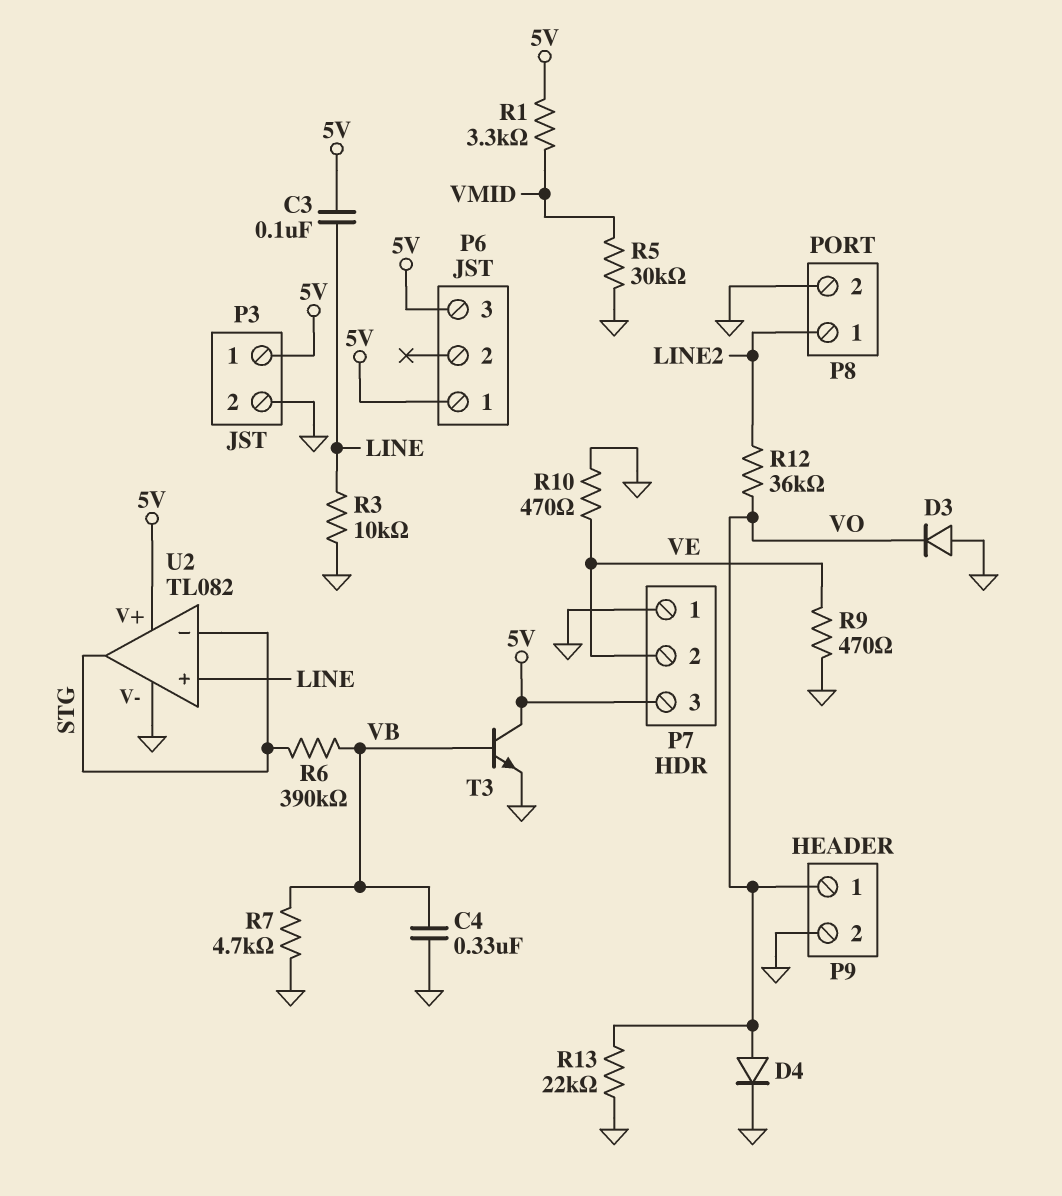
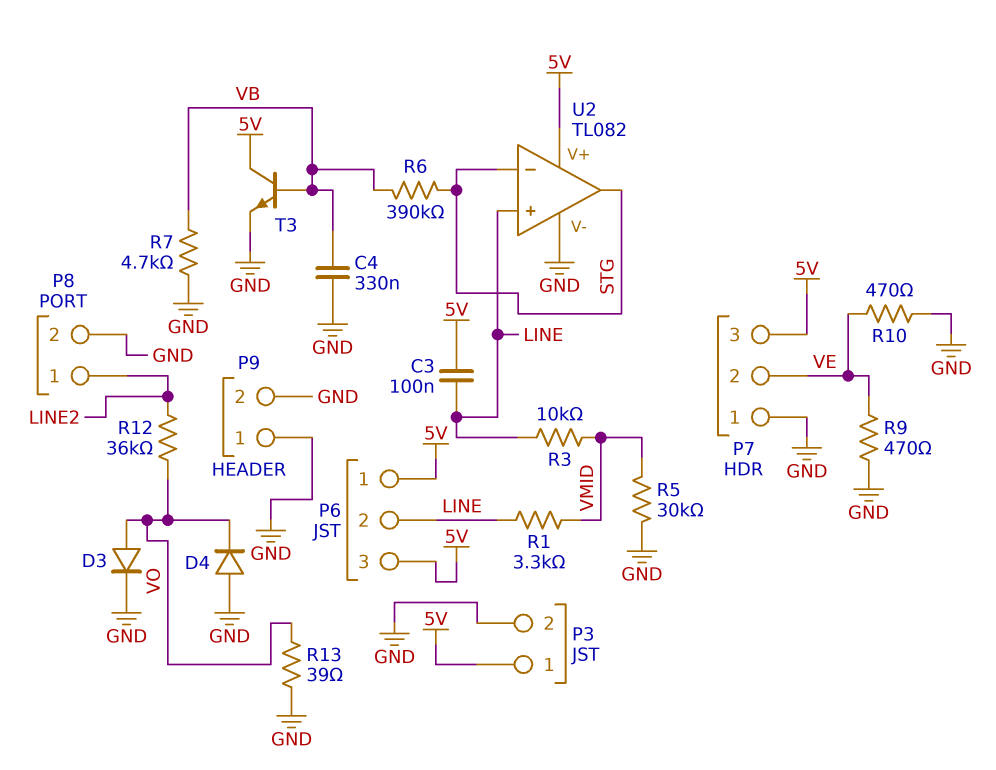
D3: diode (A GND, K VO) -> diode (A VO, K GND)
D4: diode (A VO, K GND) -> diode (A GND, K VO)
P6 pin 2: none -> LINE
P9 pin 1: VO -> GND
R1: 3.3k (5V, VMID) -> 3.3k (LINE, VMID)
R3: 10k (GND, LINE) -> 10k (LINE, VMID)
R13: 22k (GND, VO) -> 39 (GND, VO)

